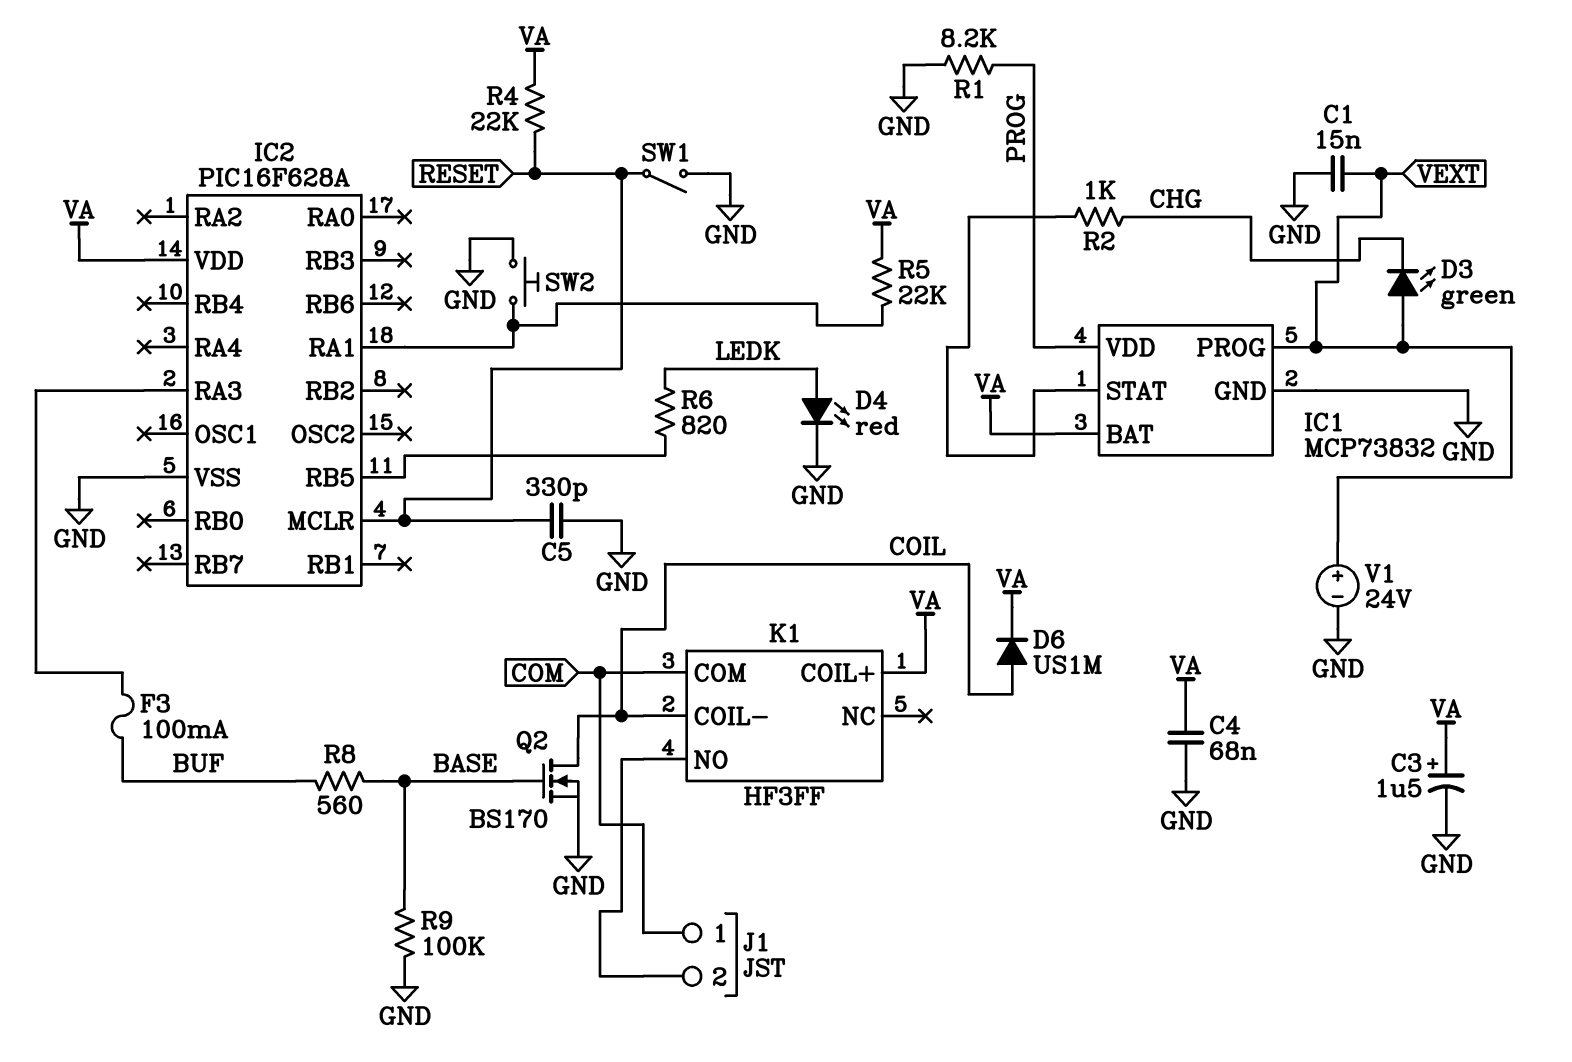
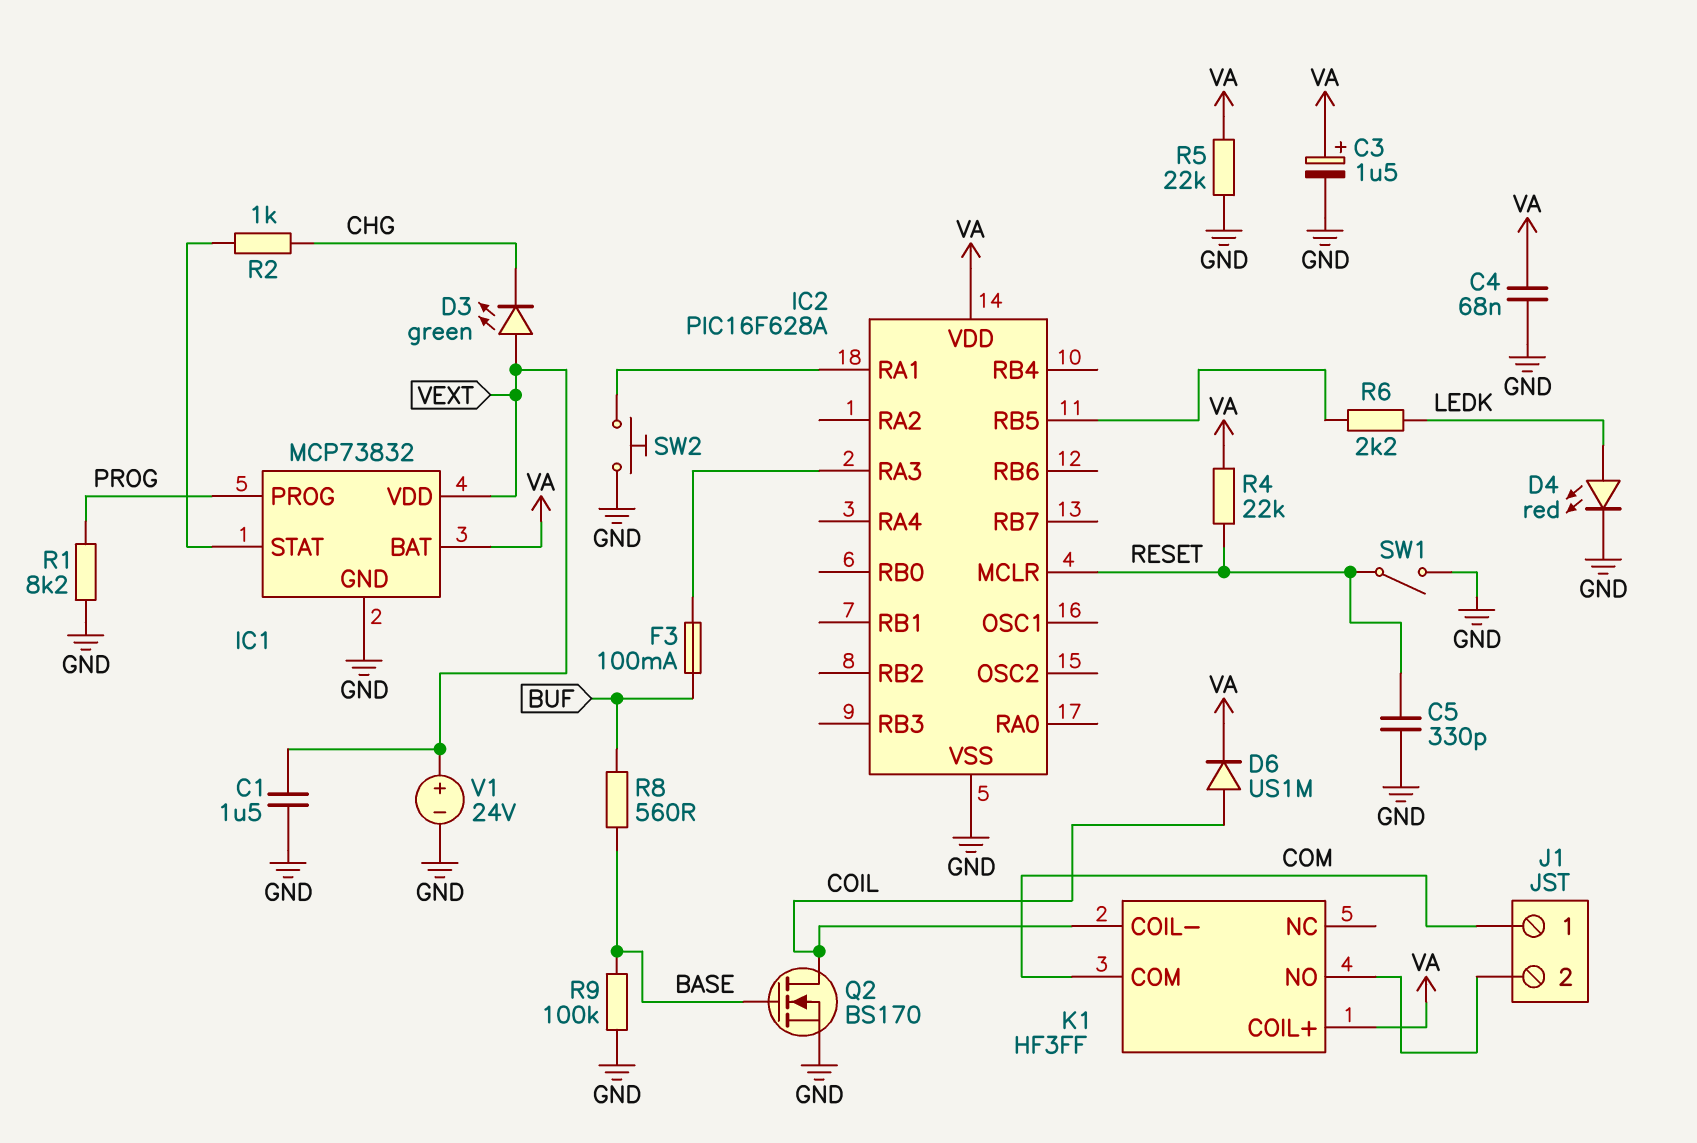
C1: 15nF (GND, VEXT) -> 1.5uF (GND, VEXT)
IC1 pin PROG: VEXT -> PROG
IC1 pin VDD: PROG -> VEXT
R5: 22k (IC2/RA1, VA) -> 22k (GND, VA)
R6: 820 (IC2/RB5, LEDK) -> 2.2k (IC2/RB5, LEDK)

